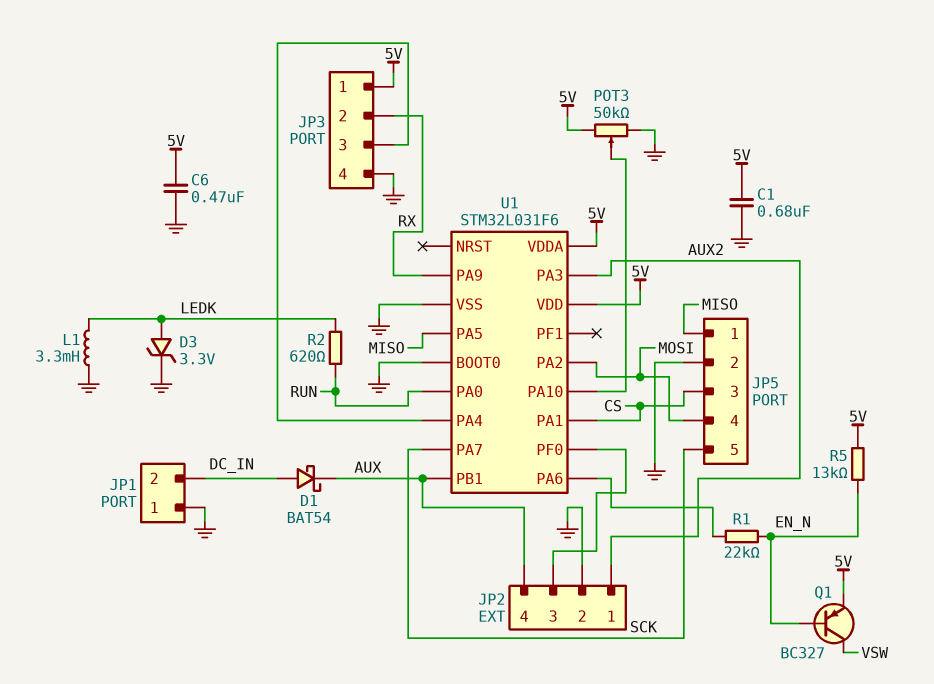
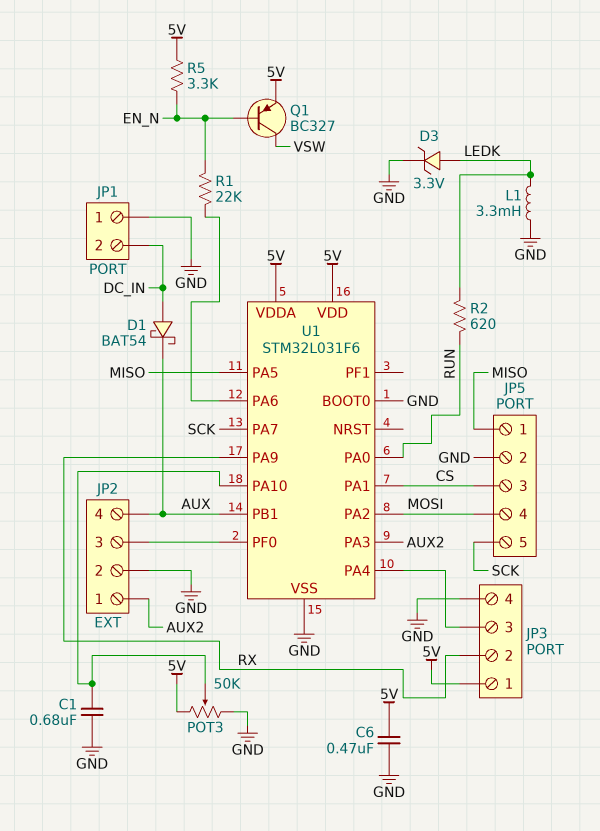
C1: 680nF (5V, GND) -> 680nF (GND, U1/PA10)
R5: 13k (5V, EN_N) -> 3.3k (5V, EN_N)

